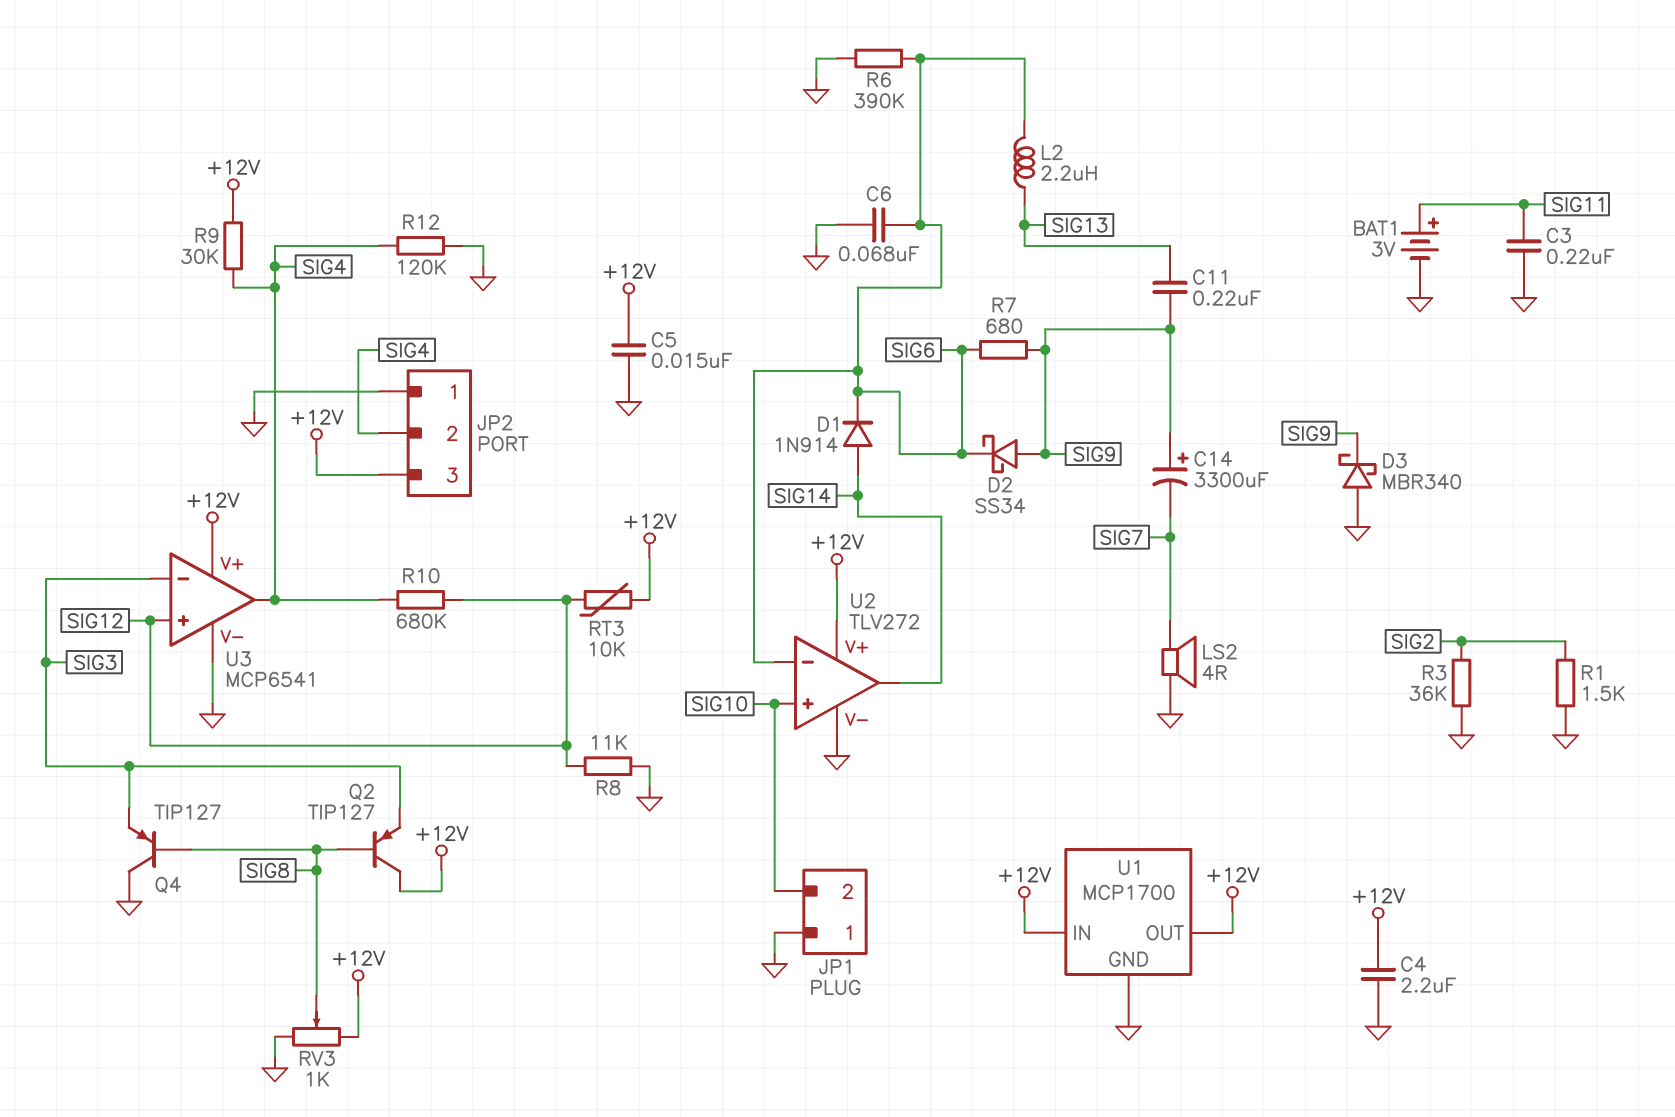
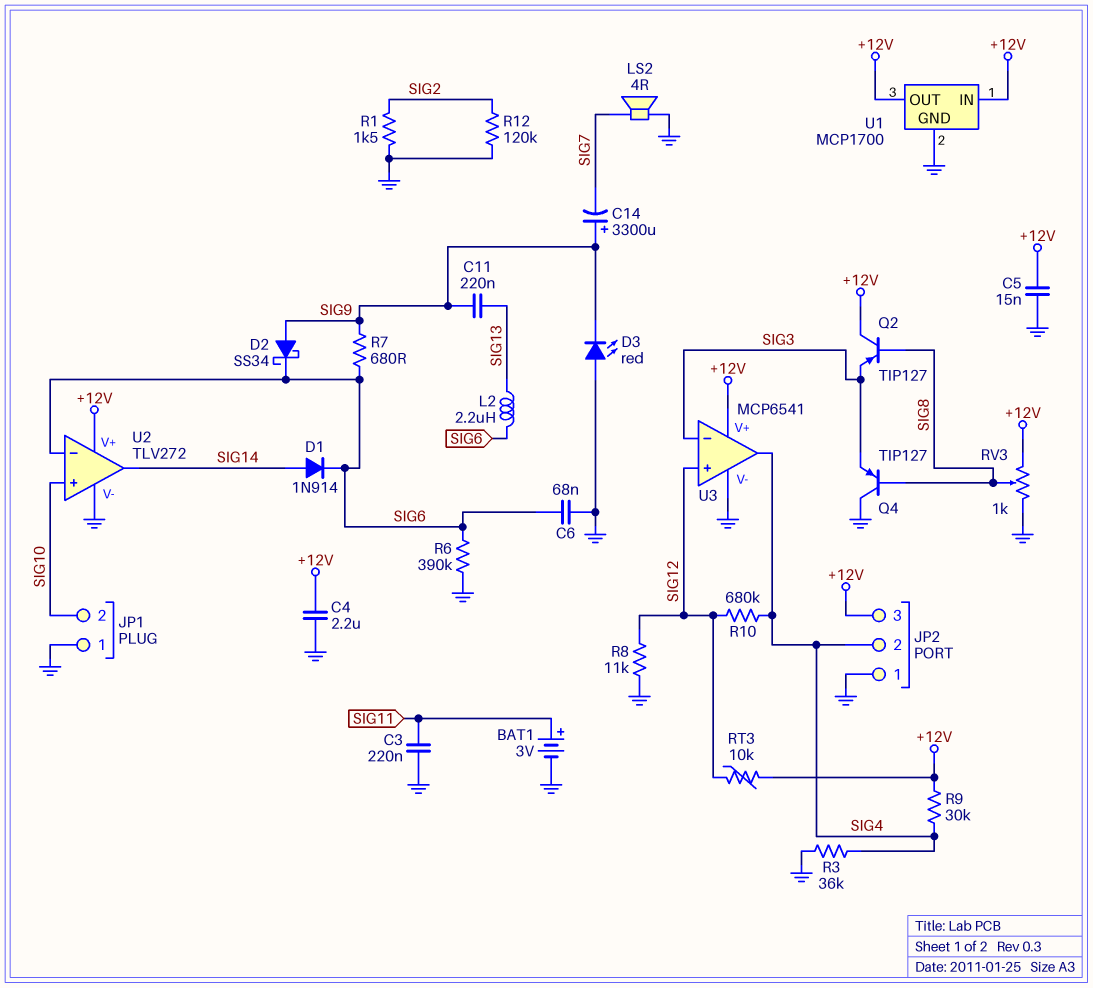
D3: schottky MBR340 (A GND, K SIG9) -> LED red (A GND, K SIG9)
R3: 36k (GND, SIG2) -> 36k (GND, SIG4)
R12: 120k (GND, SIG4) -> 120k (GND, SIG2)

